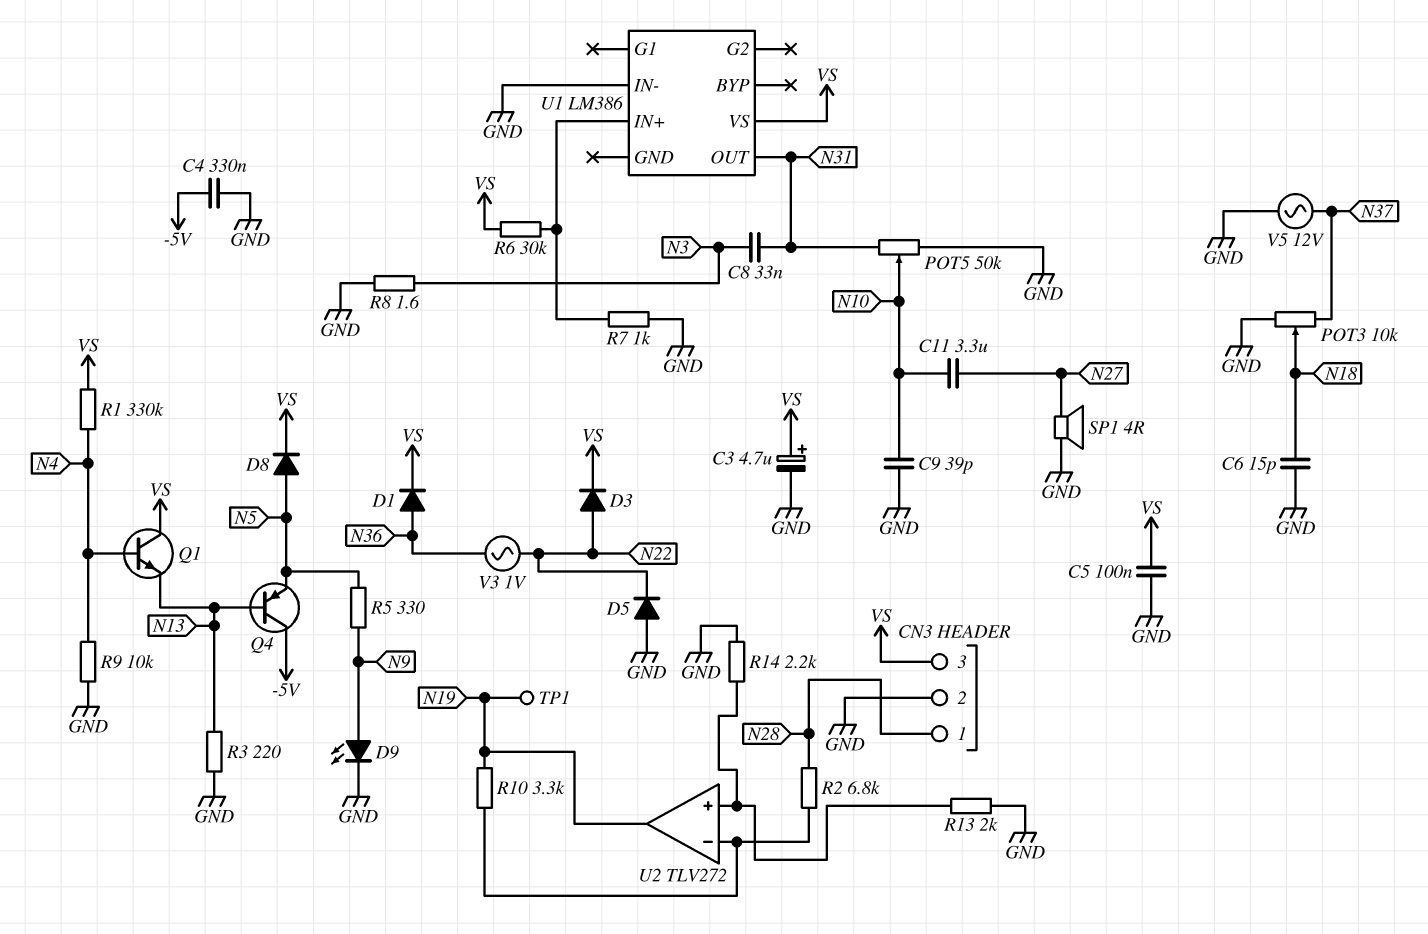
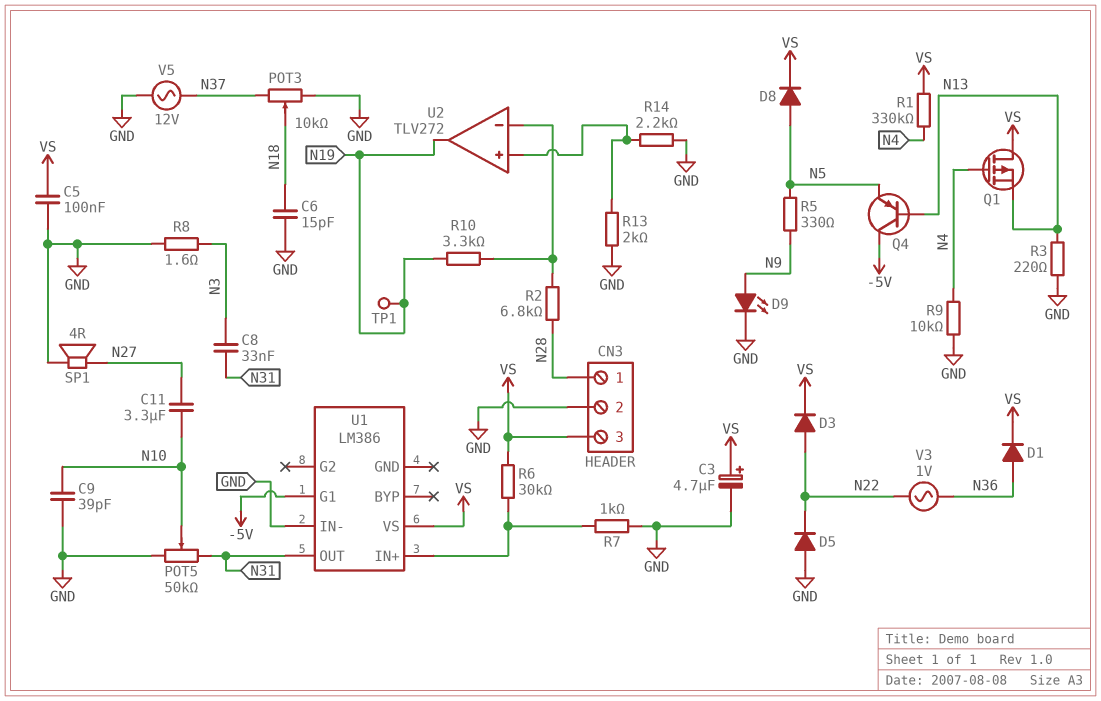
C4: 330nF (-5V, GND) -> none
Q1: NPN (B N4, C VS, E N13) -> PMOS (G N4, D VS, S N13)
U1 pin G1: none -> -5V

